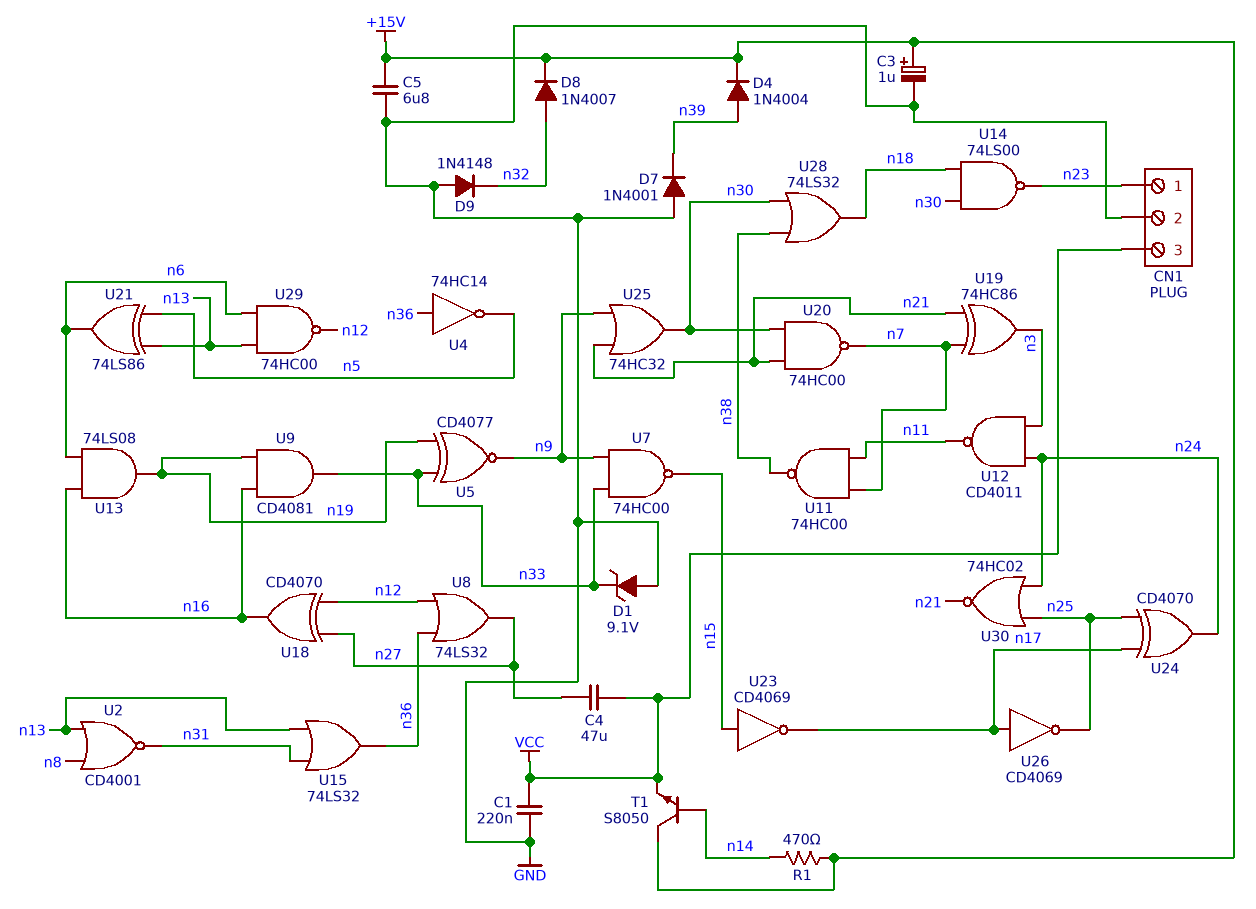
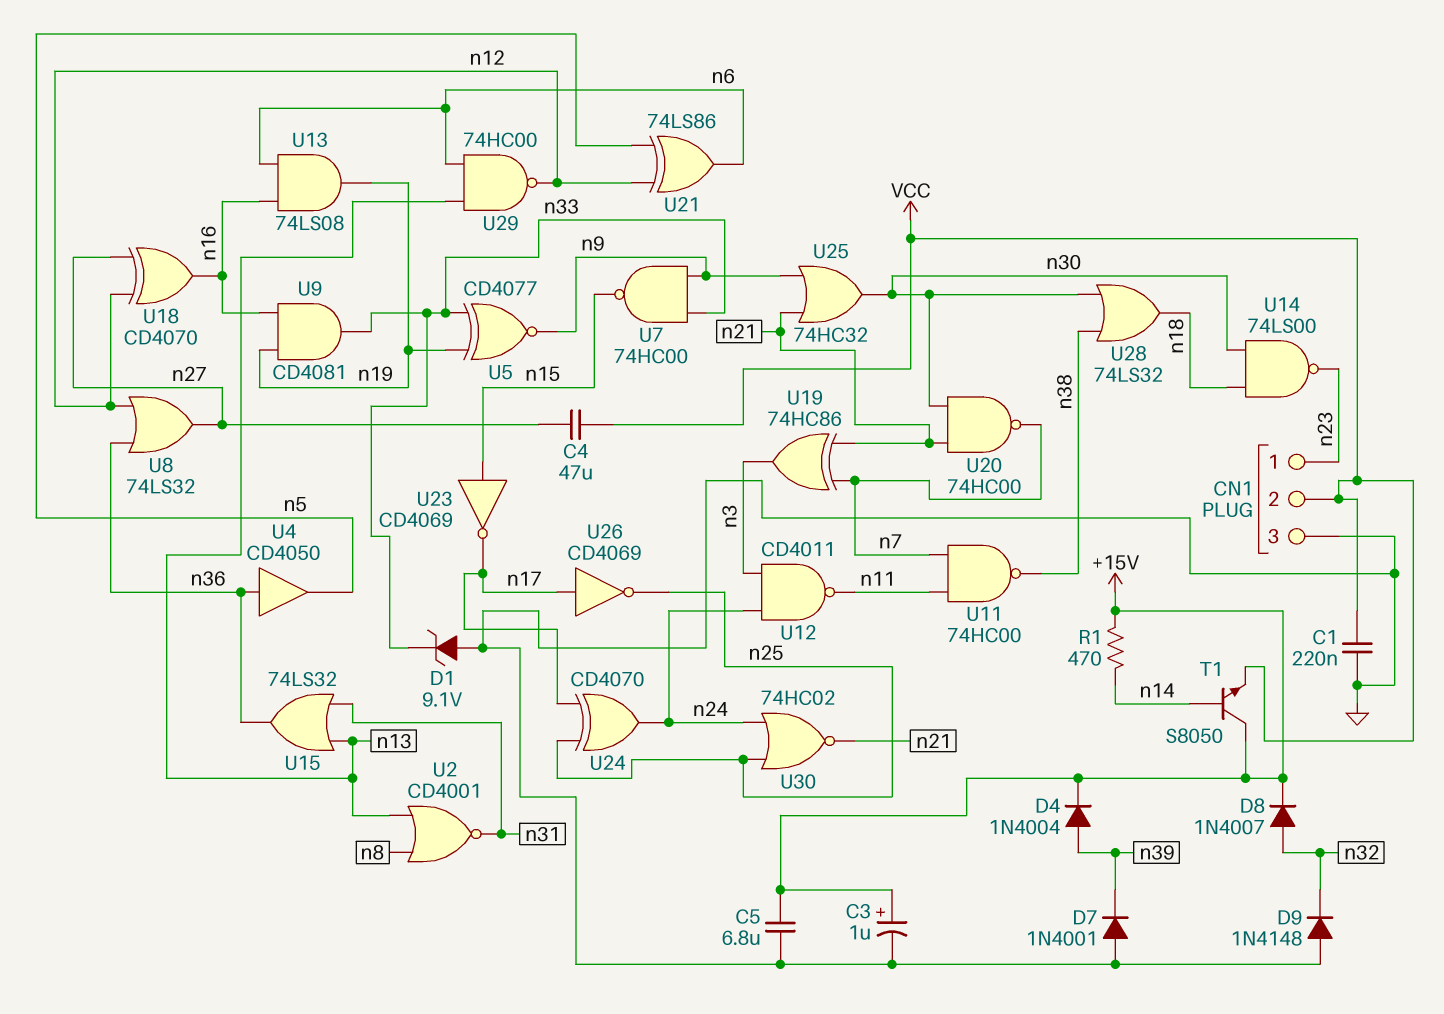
CN1 pin 2: GND -> VCC
CN1 pin 3: VCC -> GND
U4: NOT 74HC14 (in n36, out n5) -> buffer CD4050 (in n36, out n5)
U21: XOR 74LS86 (in n5, in n13, out n6) -> XOR 74LS86 (in n5, in n12, out n6)

